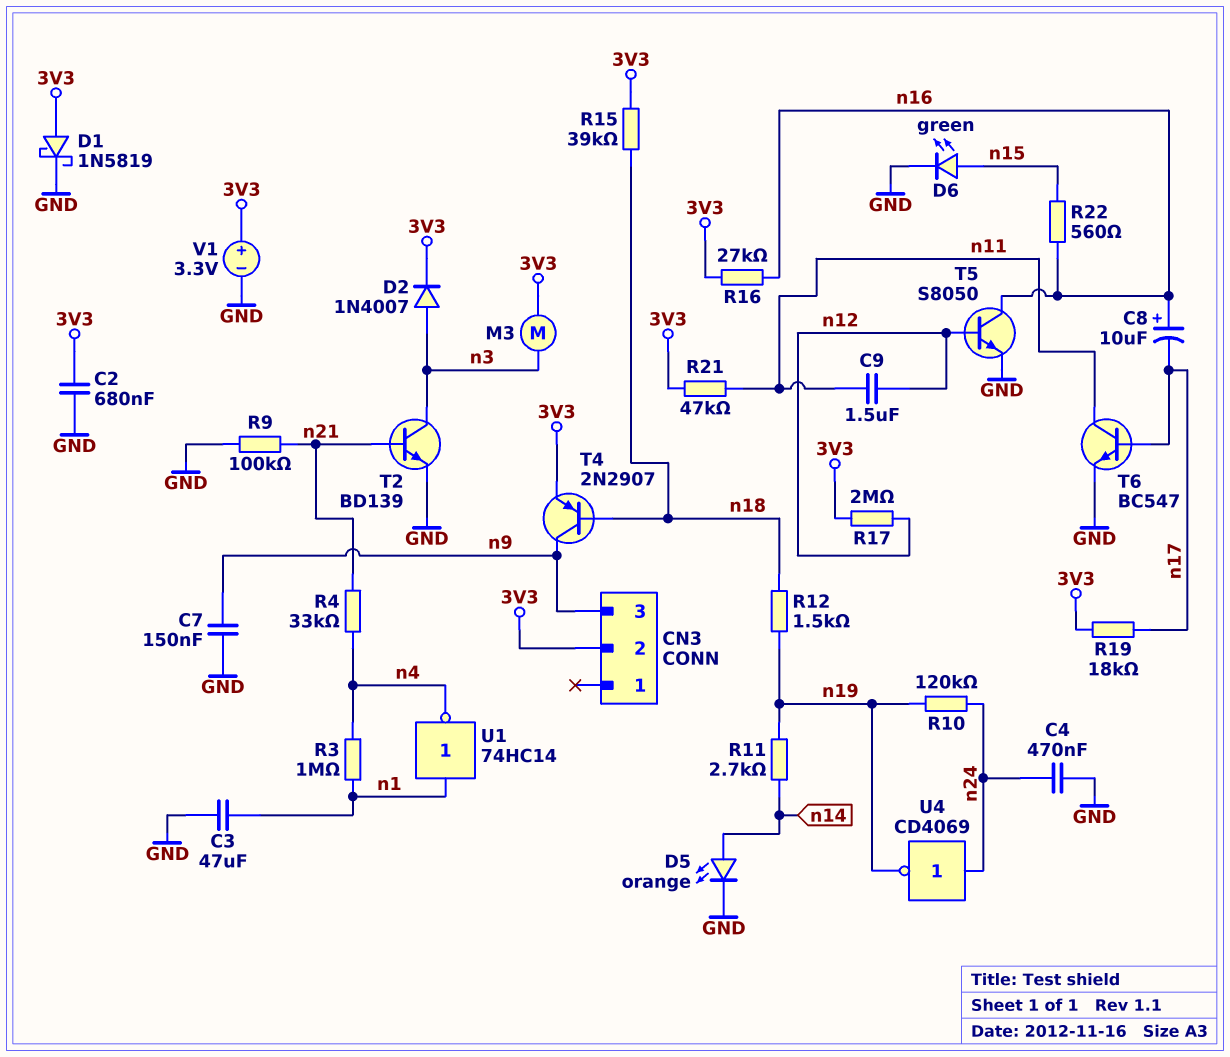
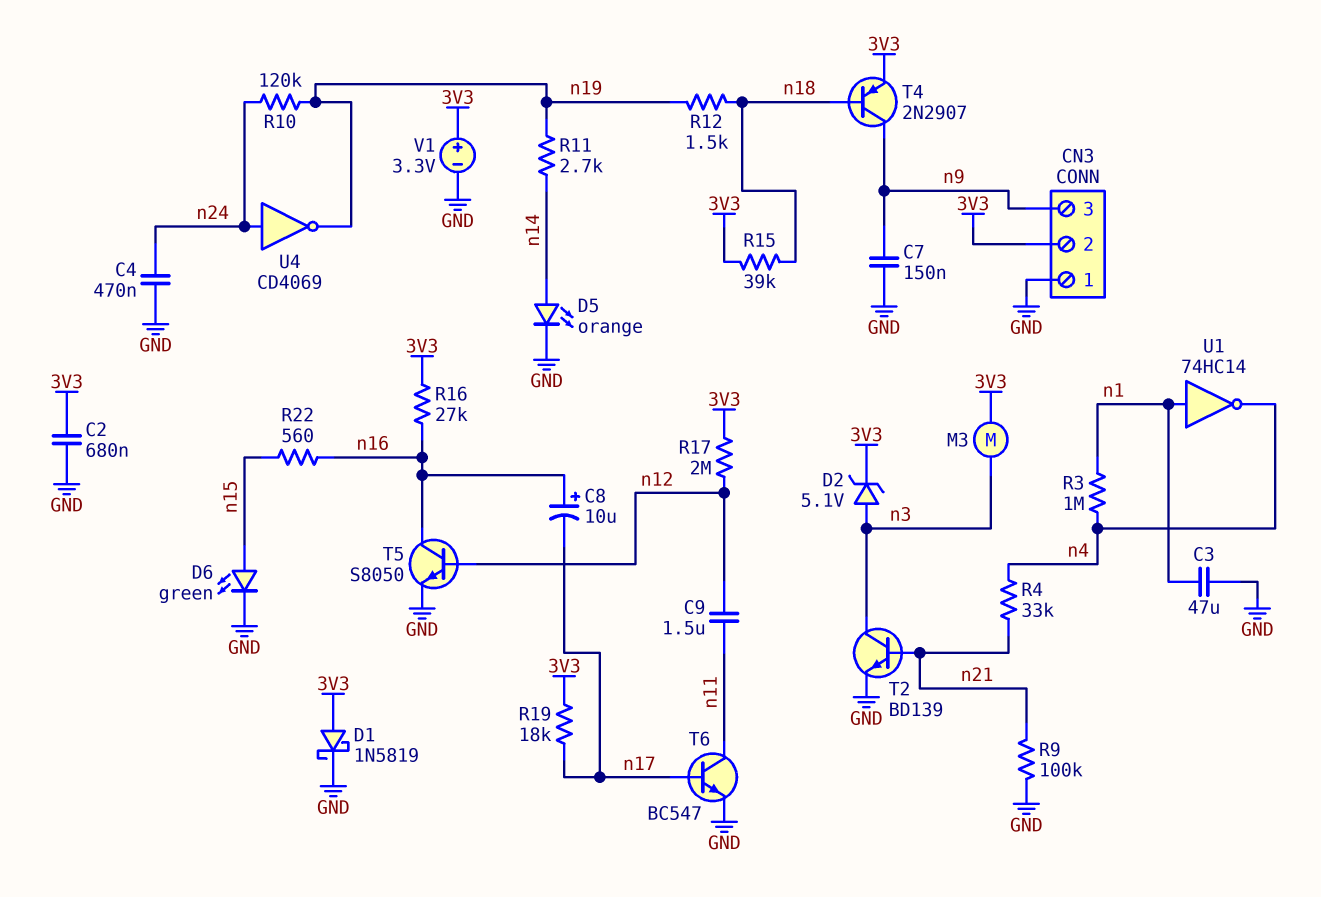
CN3 pin 1: none -> GND
D2: diode 1N4007 (A n3, K 3V3) -> zener 5.1V (A n3, K 3V3)
R21: 47k (3V3, n11) -> none

